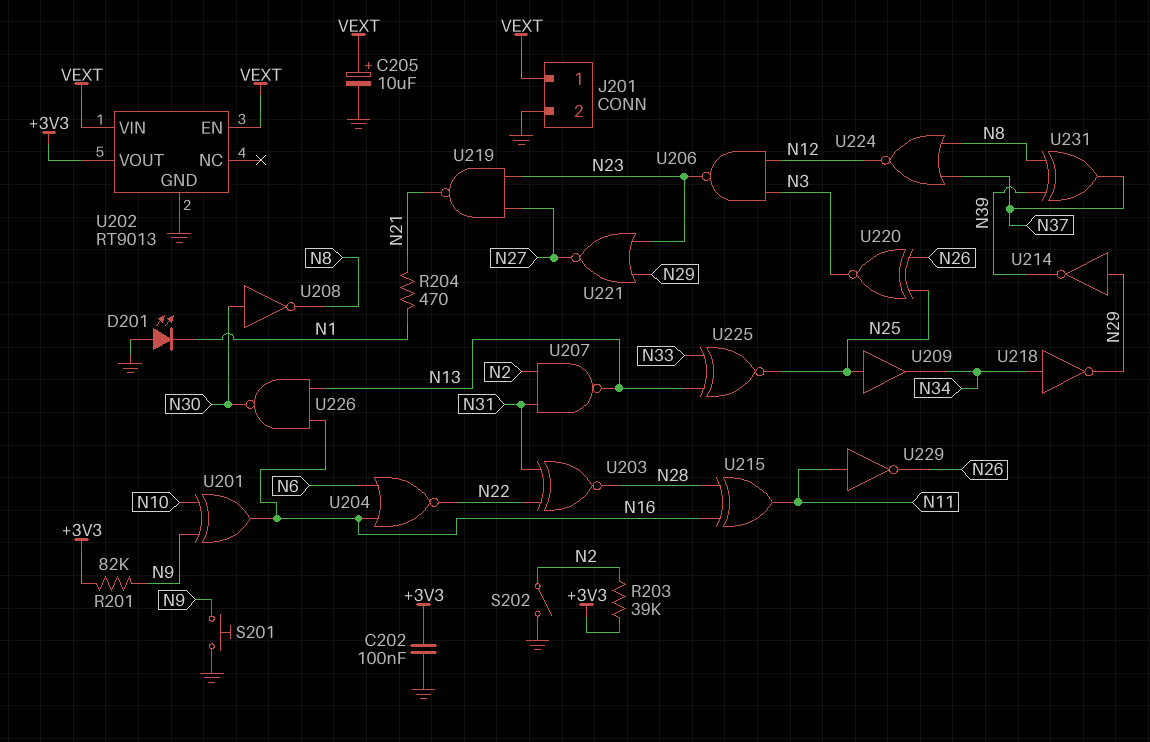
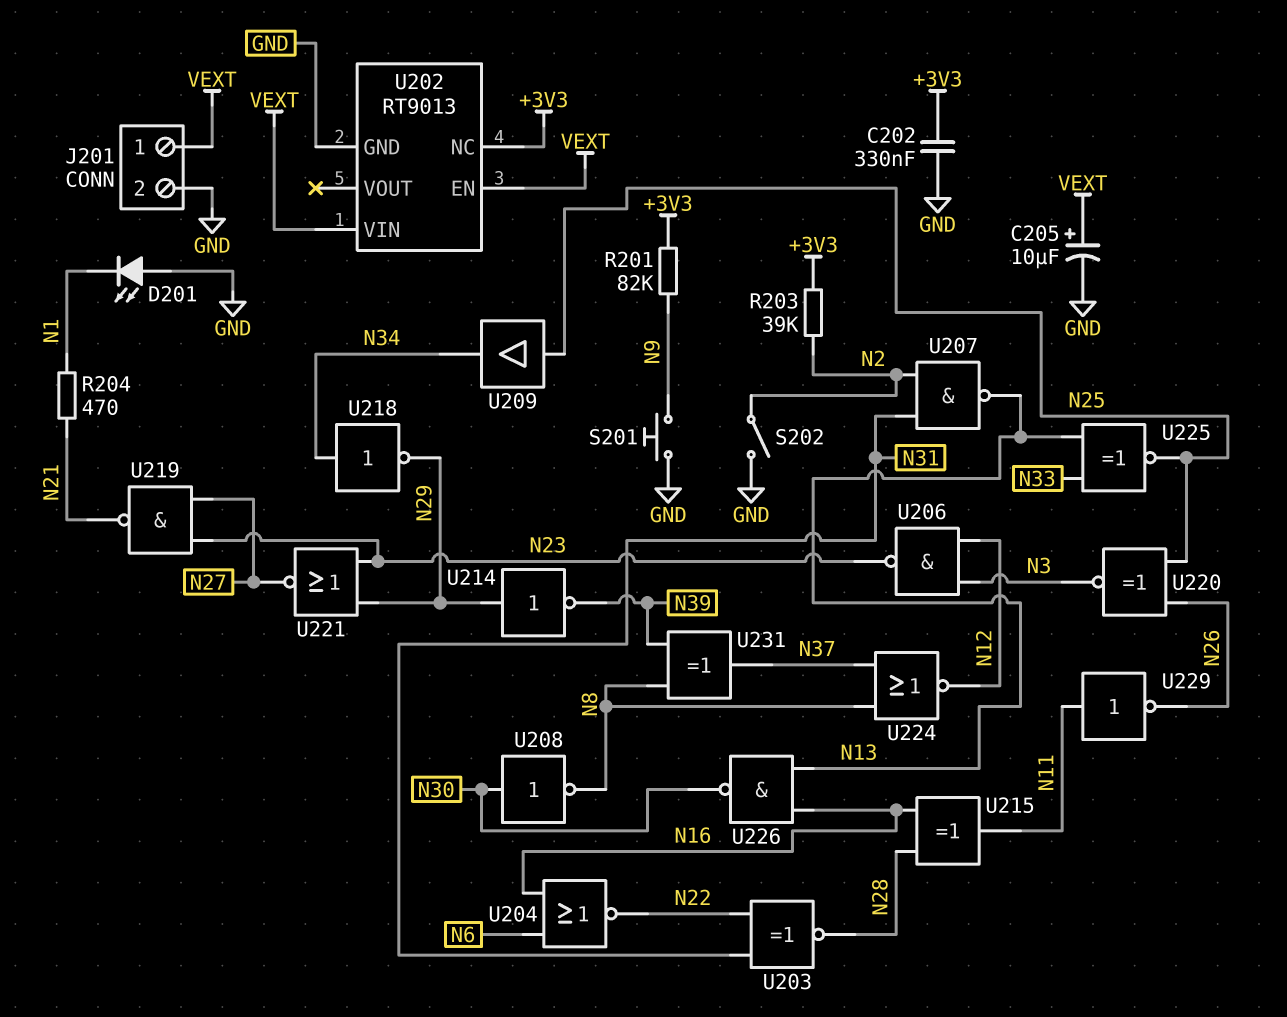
C202: 100nF (+3V3, GND) -> 330nF (+3V3, GND)
U201: XOR (in N9, in N10, out N16) -> none
U202 pin NC: none -> +3V3
U202 pin VOUT: +3V3 -> none

